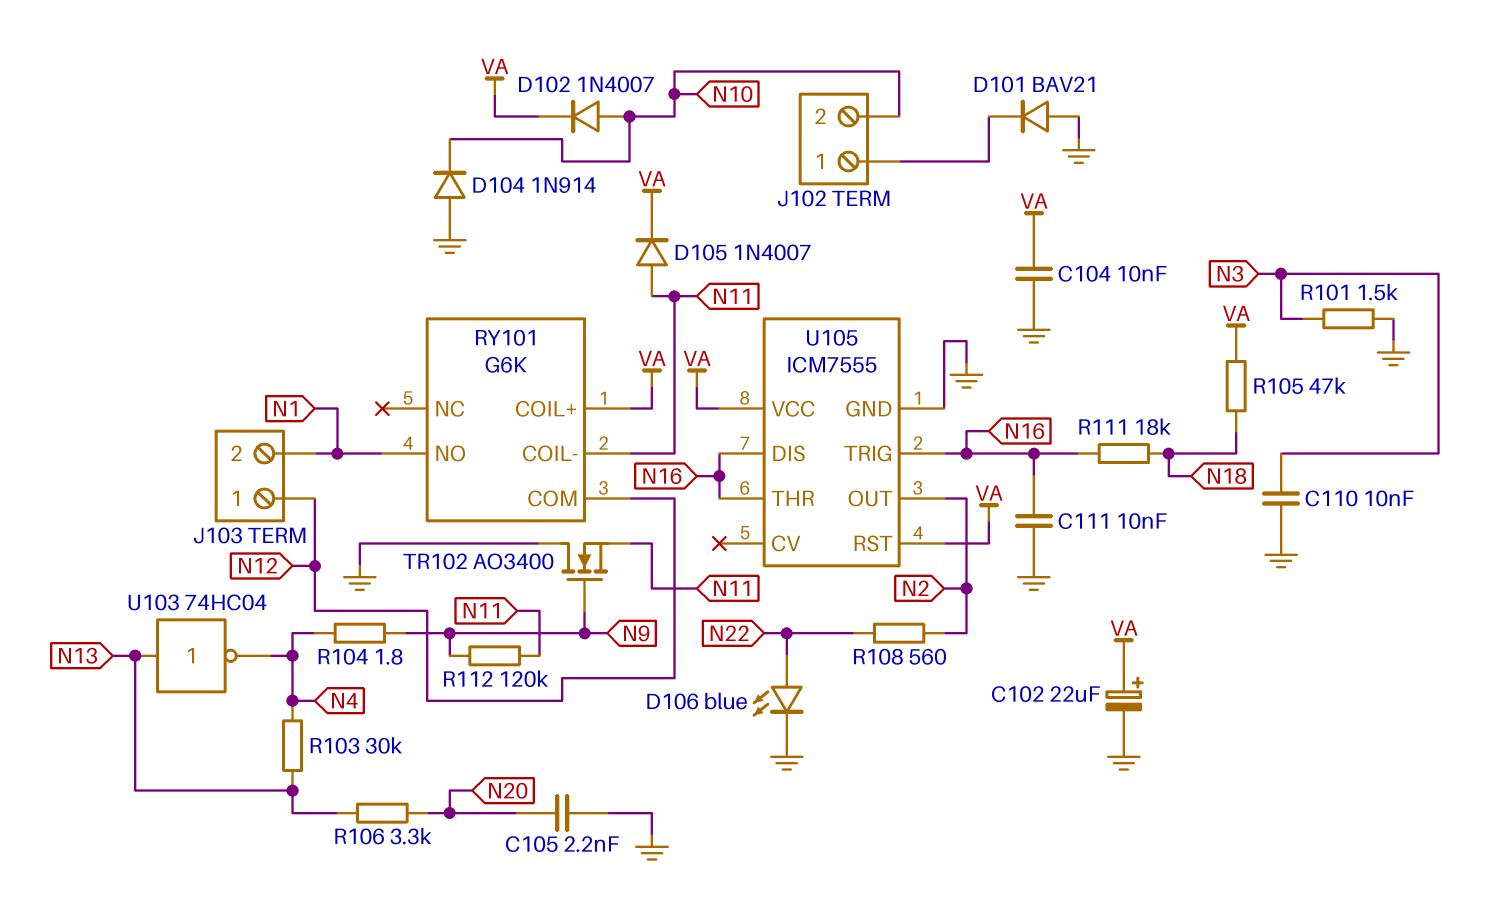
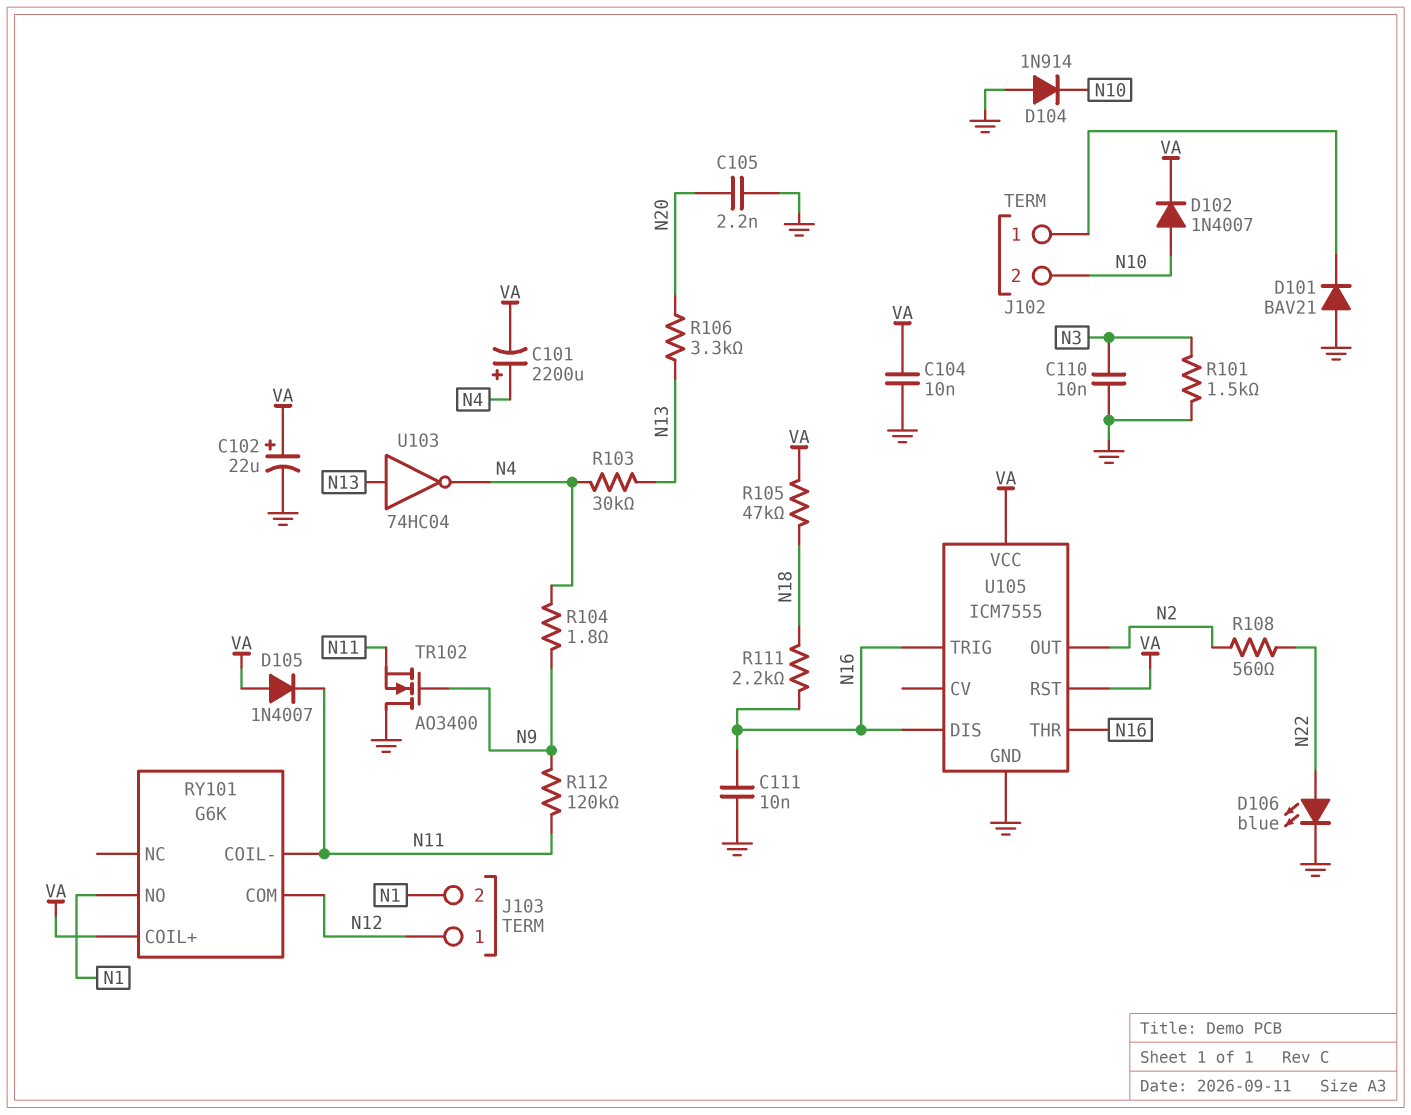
C101: none -> 2200uF (plus N4, minus VA)
D105: diode 1N4007 (A N11, K VA) -> diode 1N4007 (A VA, K N11)
R111: 18k (N16, N18) -> 2.2k (N16, N18)

